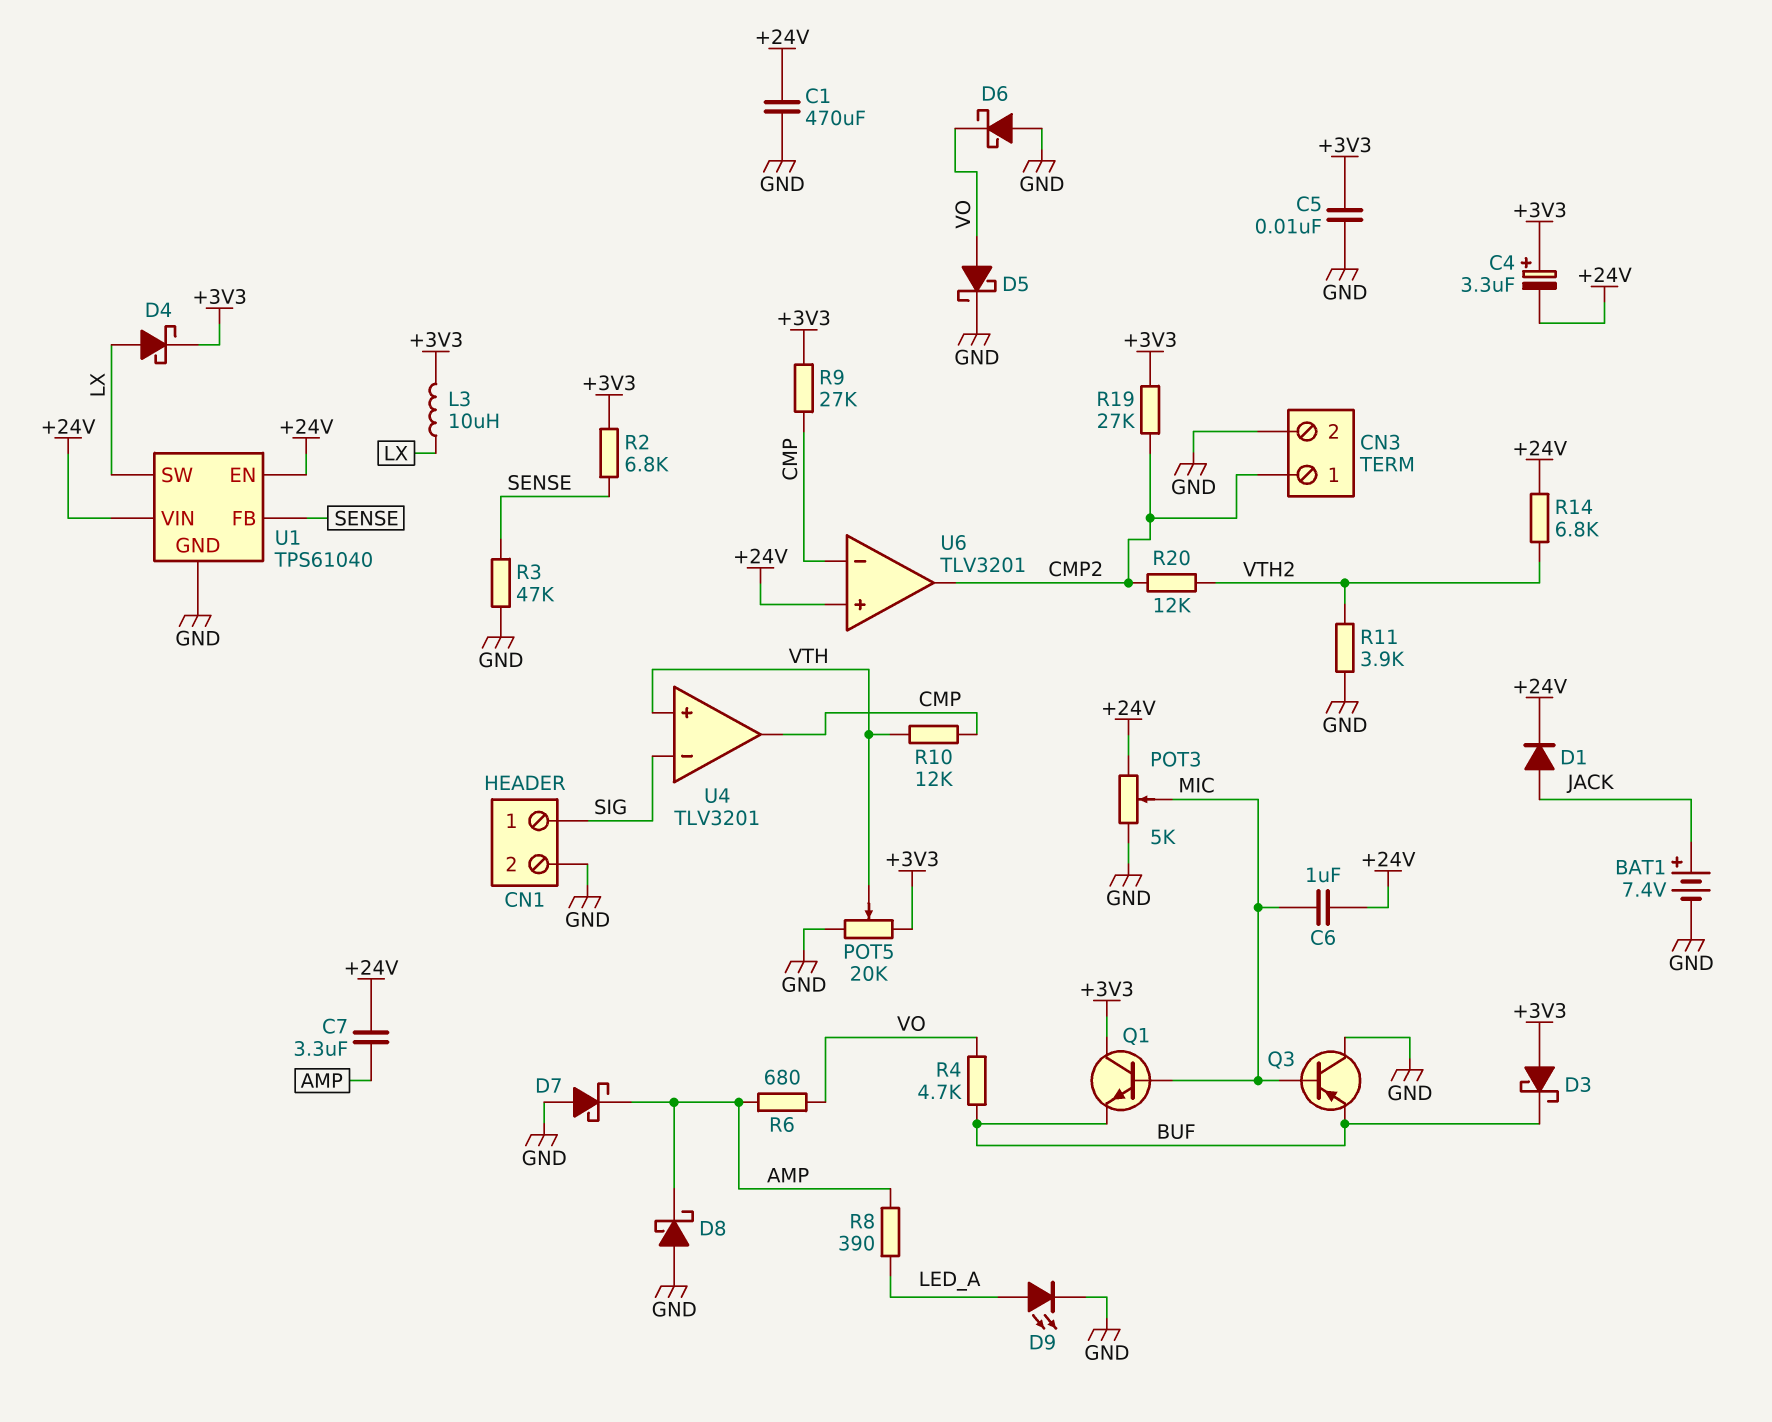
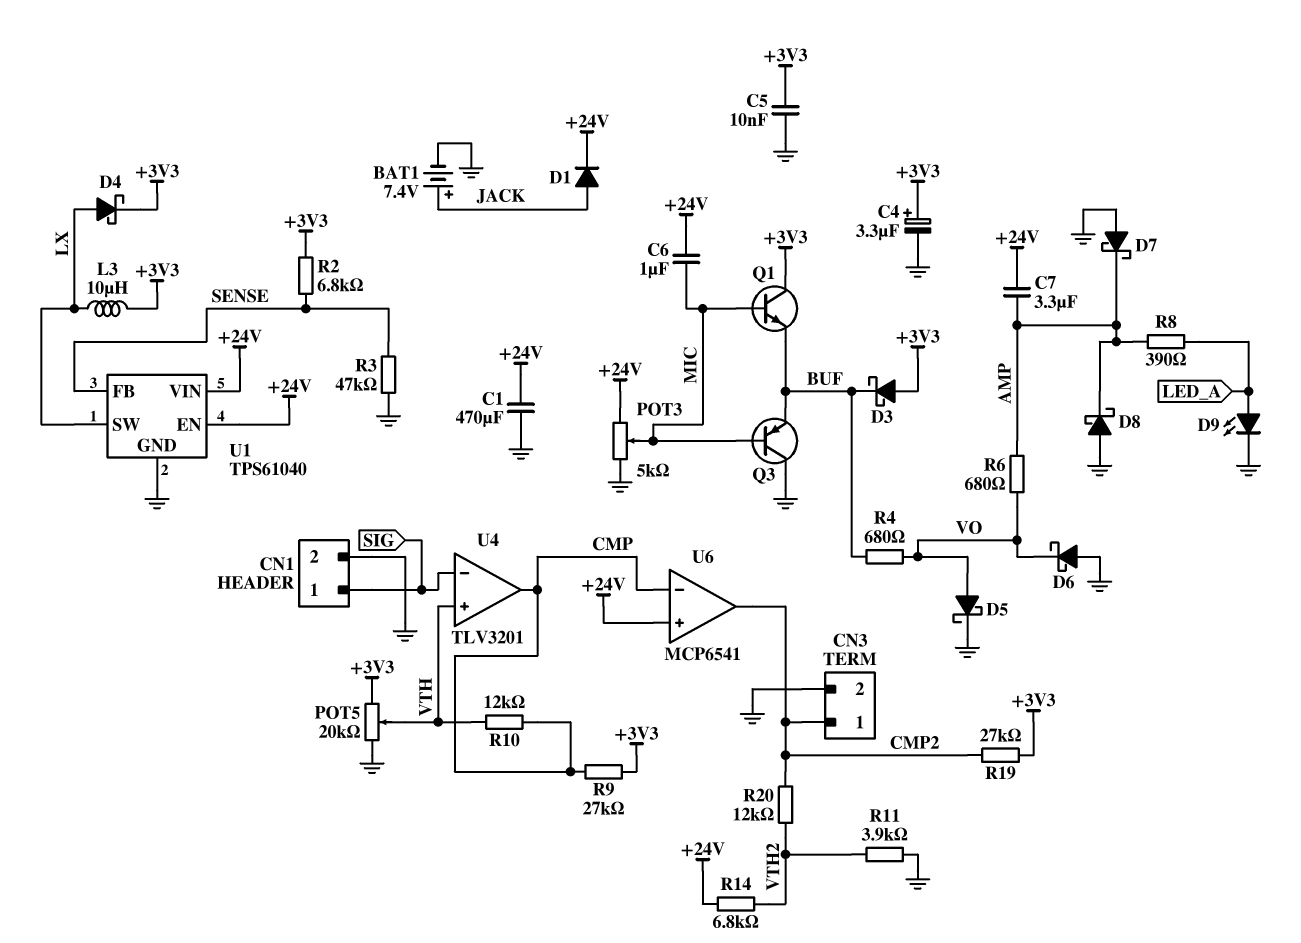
C4: 3.3uF (plus +3V3, minus +24V) -> 3.3uF (plus +3V3, minus GND)
R4: 4.7k (BUF, VO) -> 680 (BUF, VO)
U6: TLV3201 -> MCP6541

